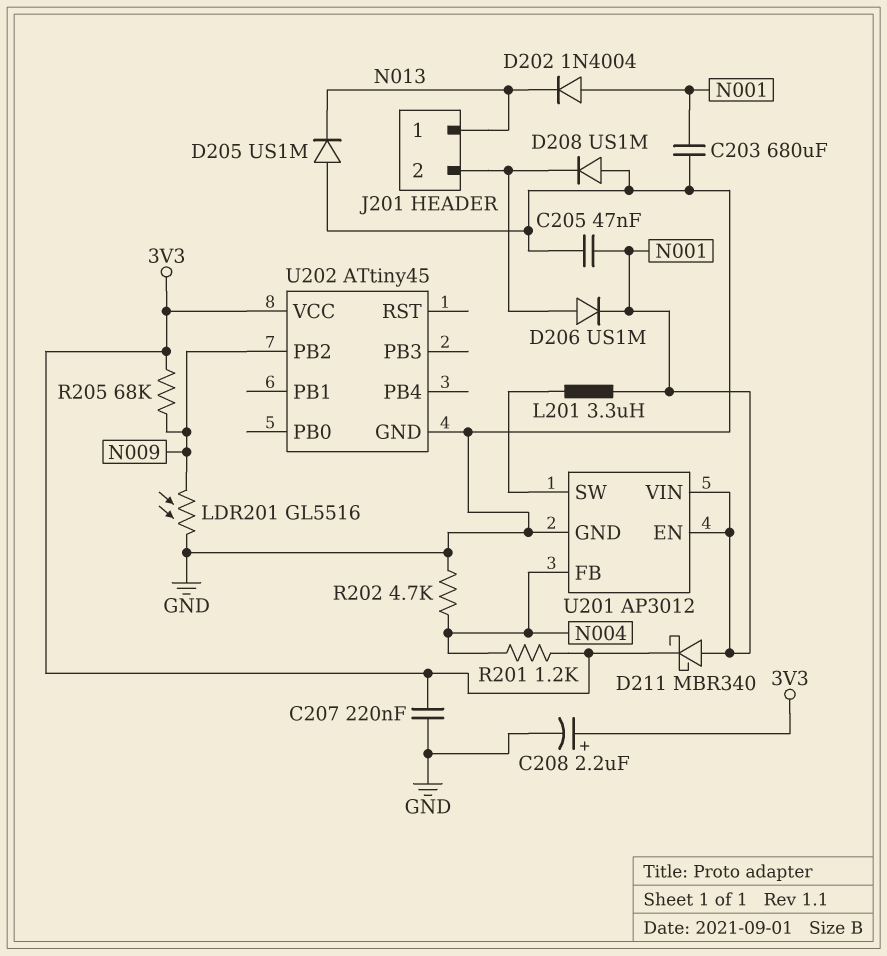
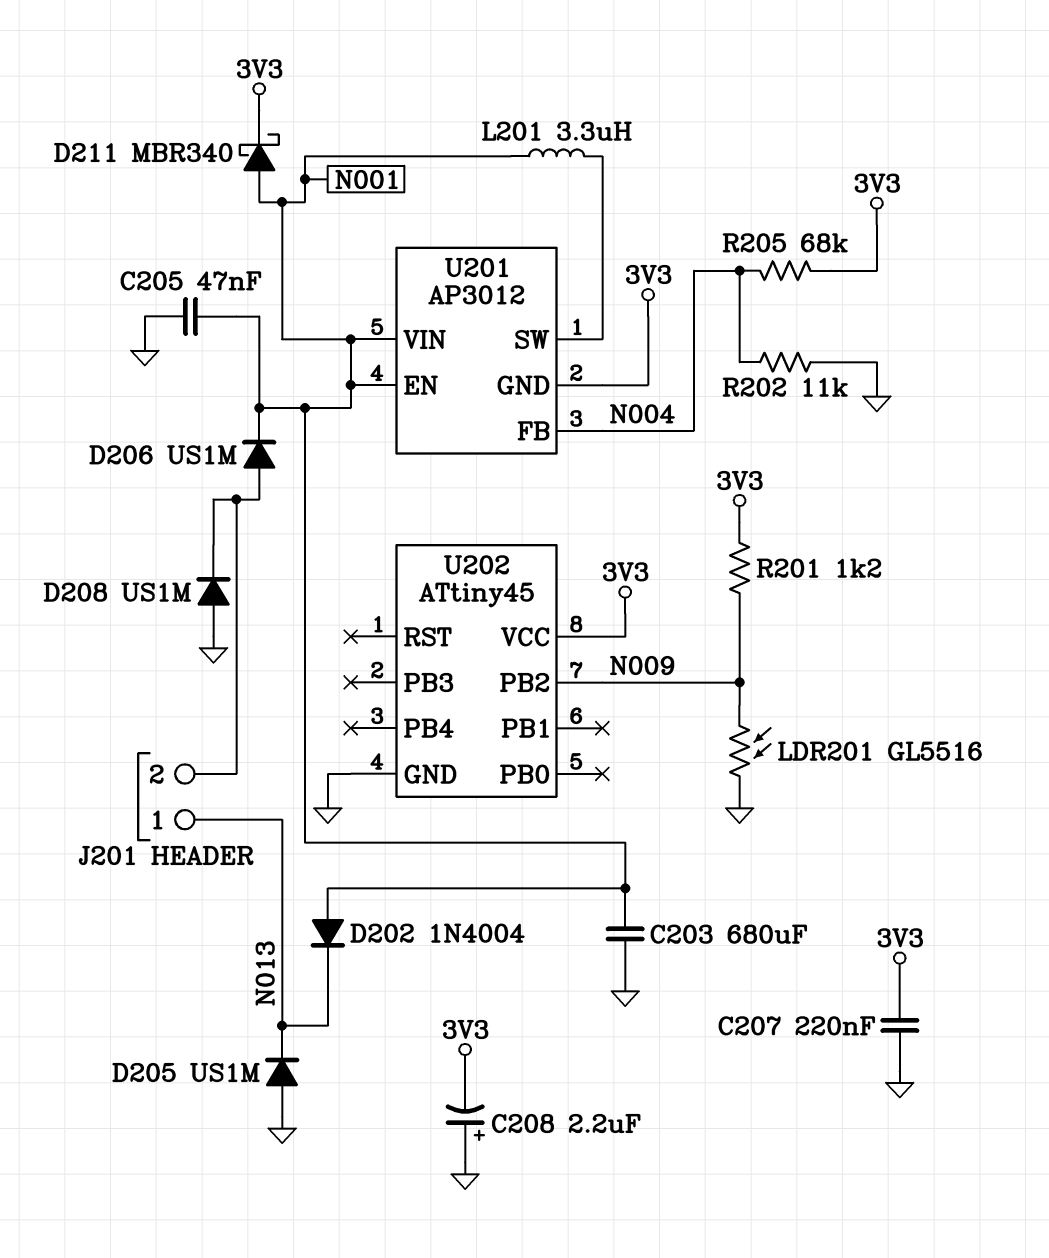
C208: 2.2uF (plus 3V3, minus GND) -> 2.2uF (plus GND, minus 3V3)
R201: 1.2k (3V3, N004) -> 1.2k (3V3, N009)
R202: 4.7k (GND, N004) -> 11k (GND, N004)
R205: 68k (3V3, N009) -> 68k (3V3, N004)
U201 pin GND: GND -> 3V3

